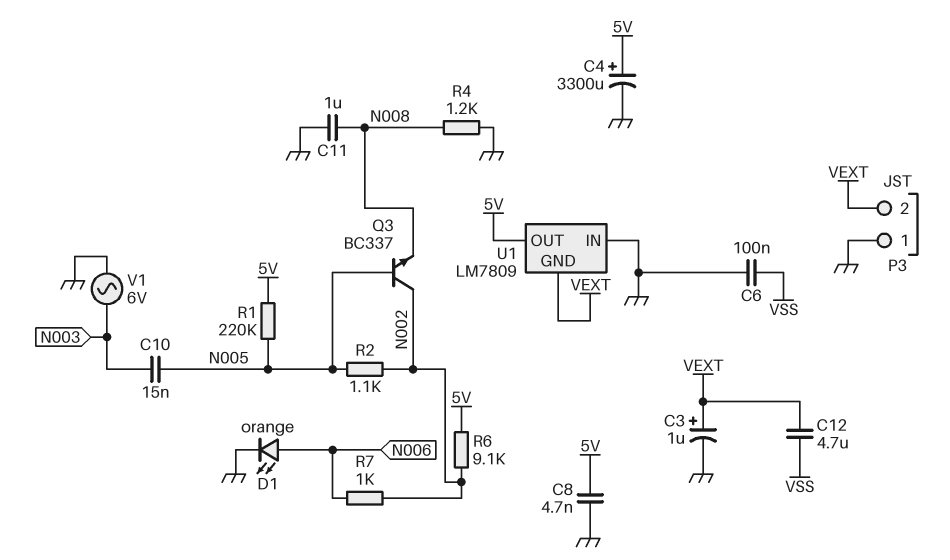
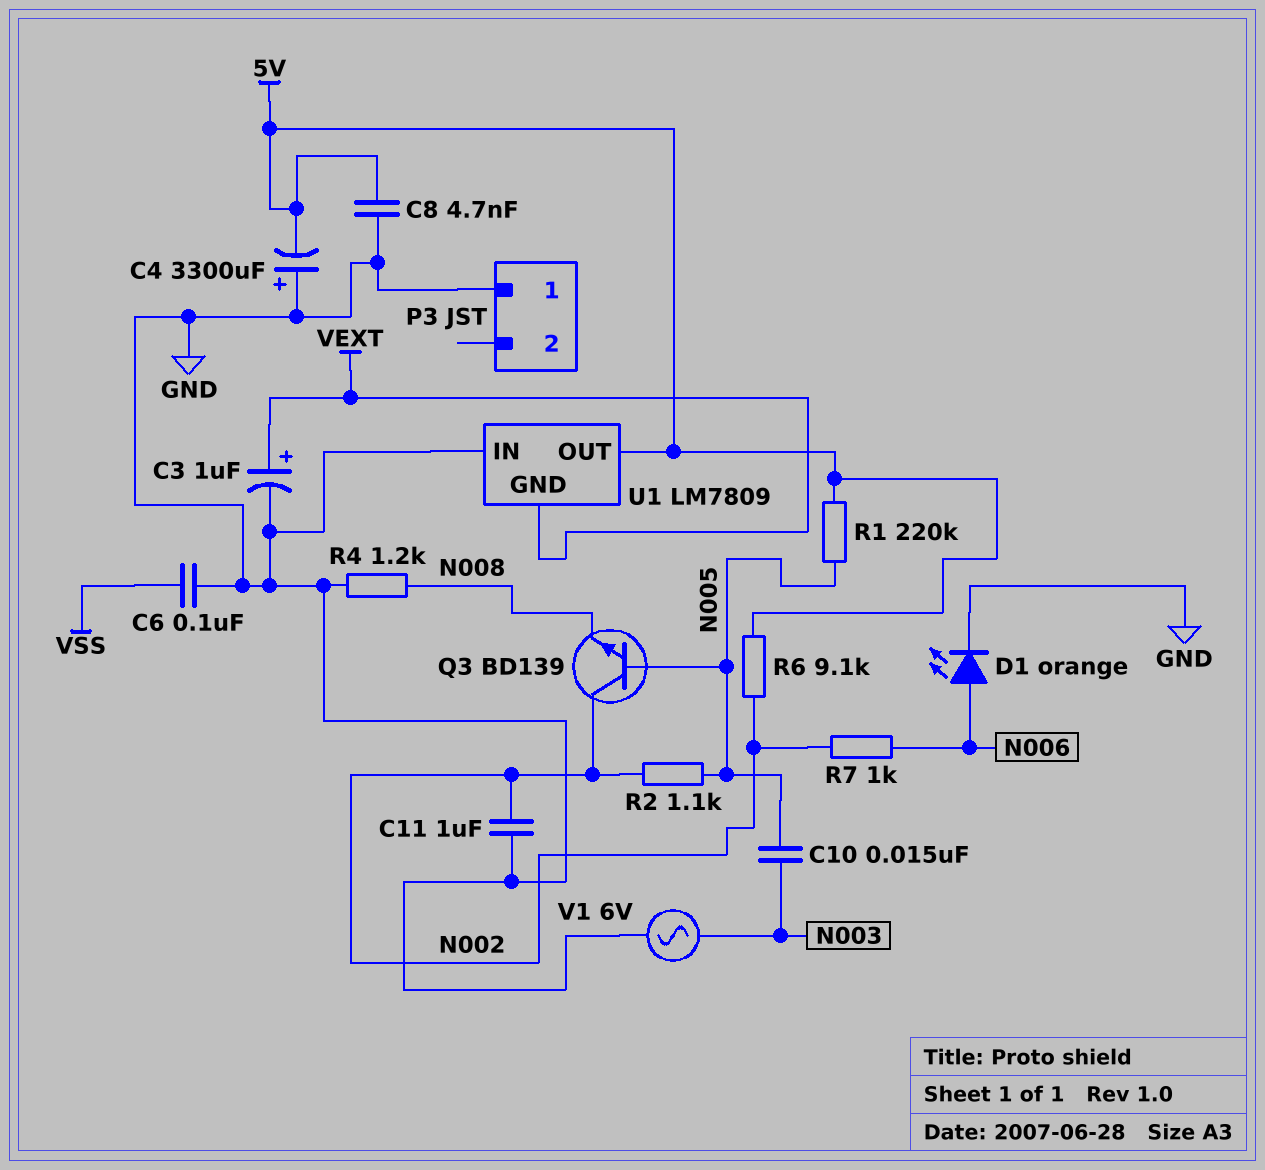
C4: 3300uF (plus 5V, minus GND) -> 3300uF (plus GND, minus 5V)
C11: 1uF (GND, N008) -> 1uF (GND, N002)
C12: 4.7uF (VEXT, VSS) -> none
P3 pin 2: VEXT -> none
Q3: NPN BC337 (B N005, C N002, E N008) -> NPN BD139 (B N005, C N002, E N008)

